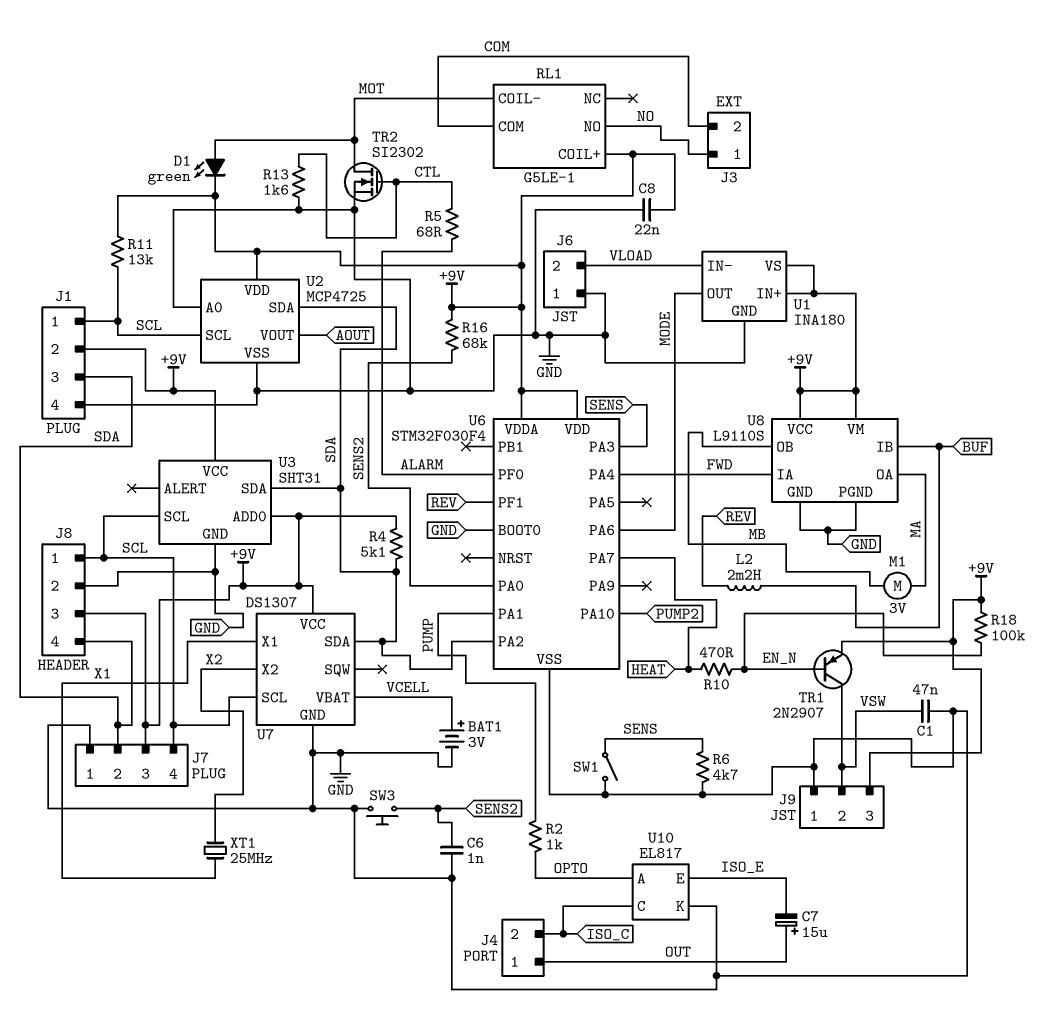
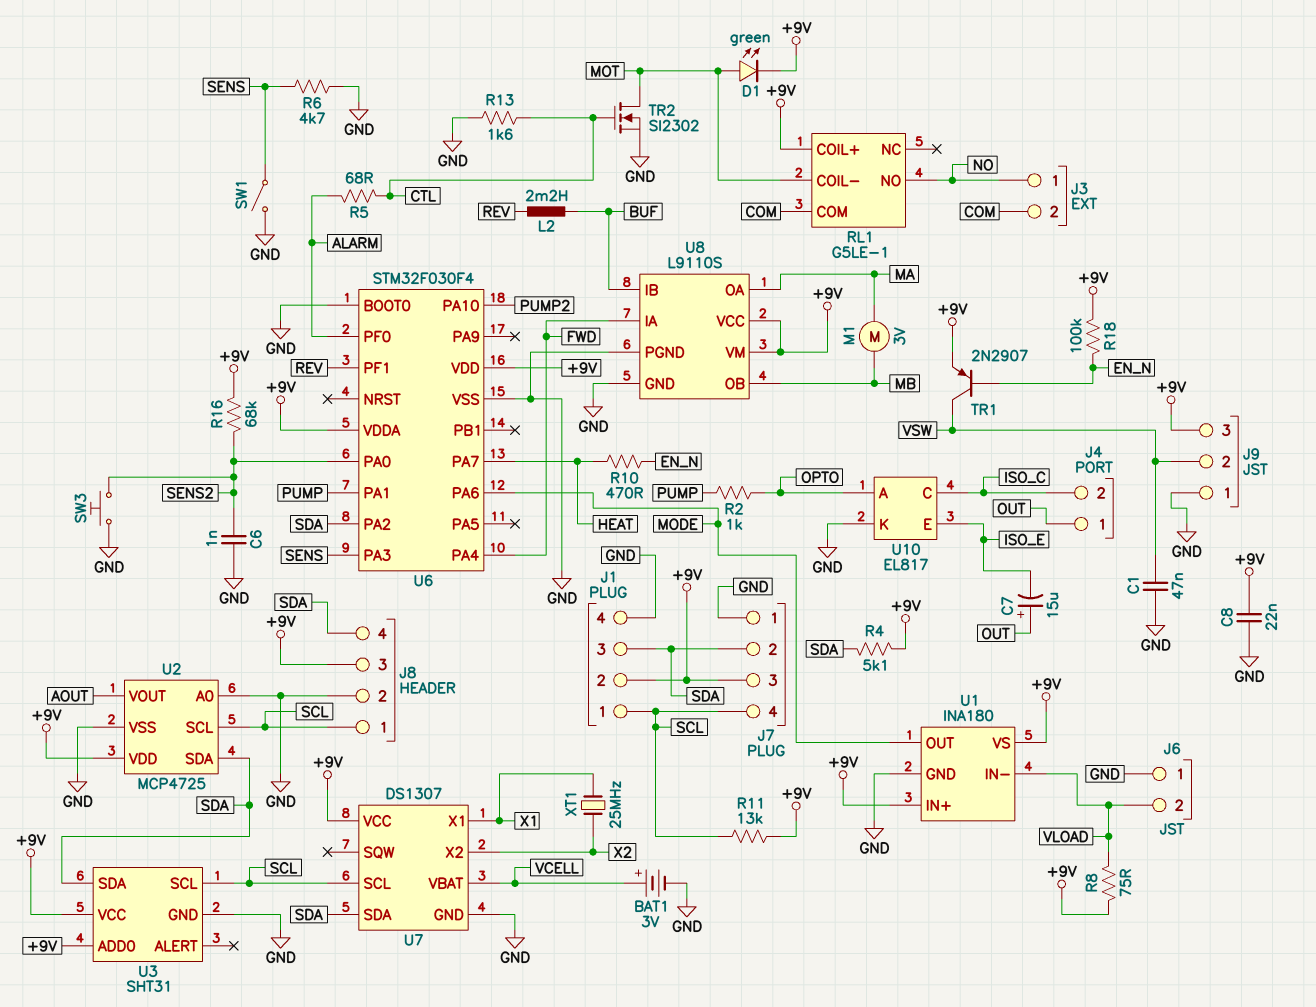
R8: none -> 75 (+9V, VLOAD)

